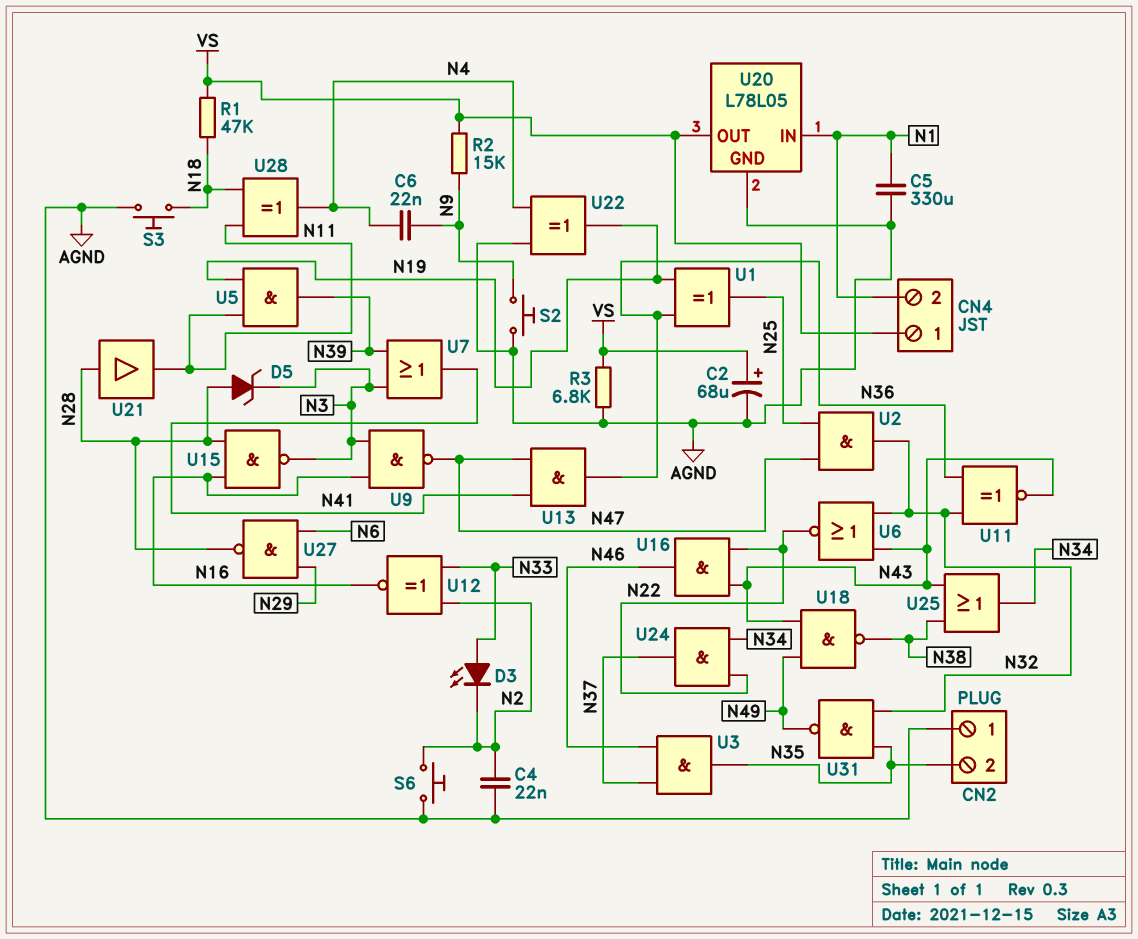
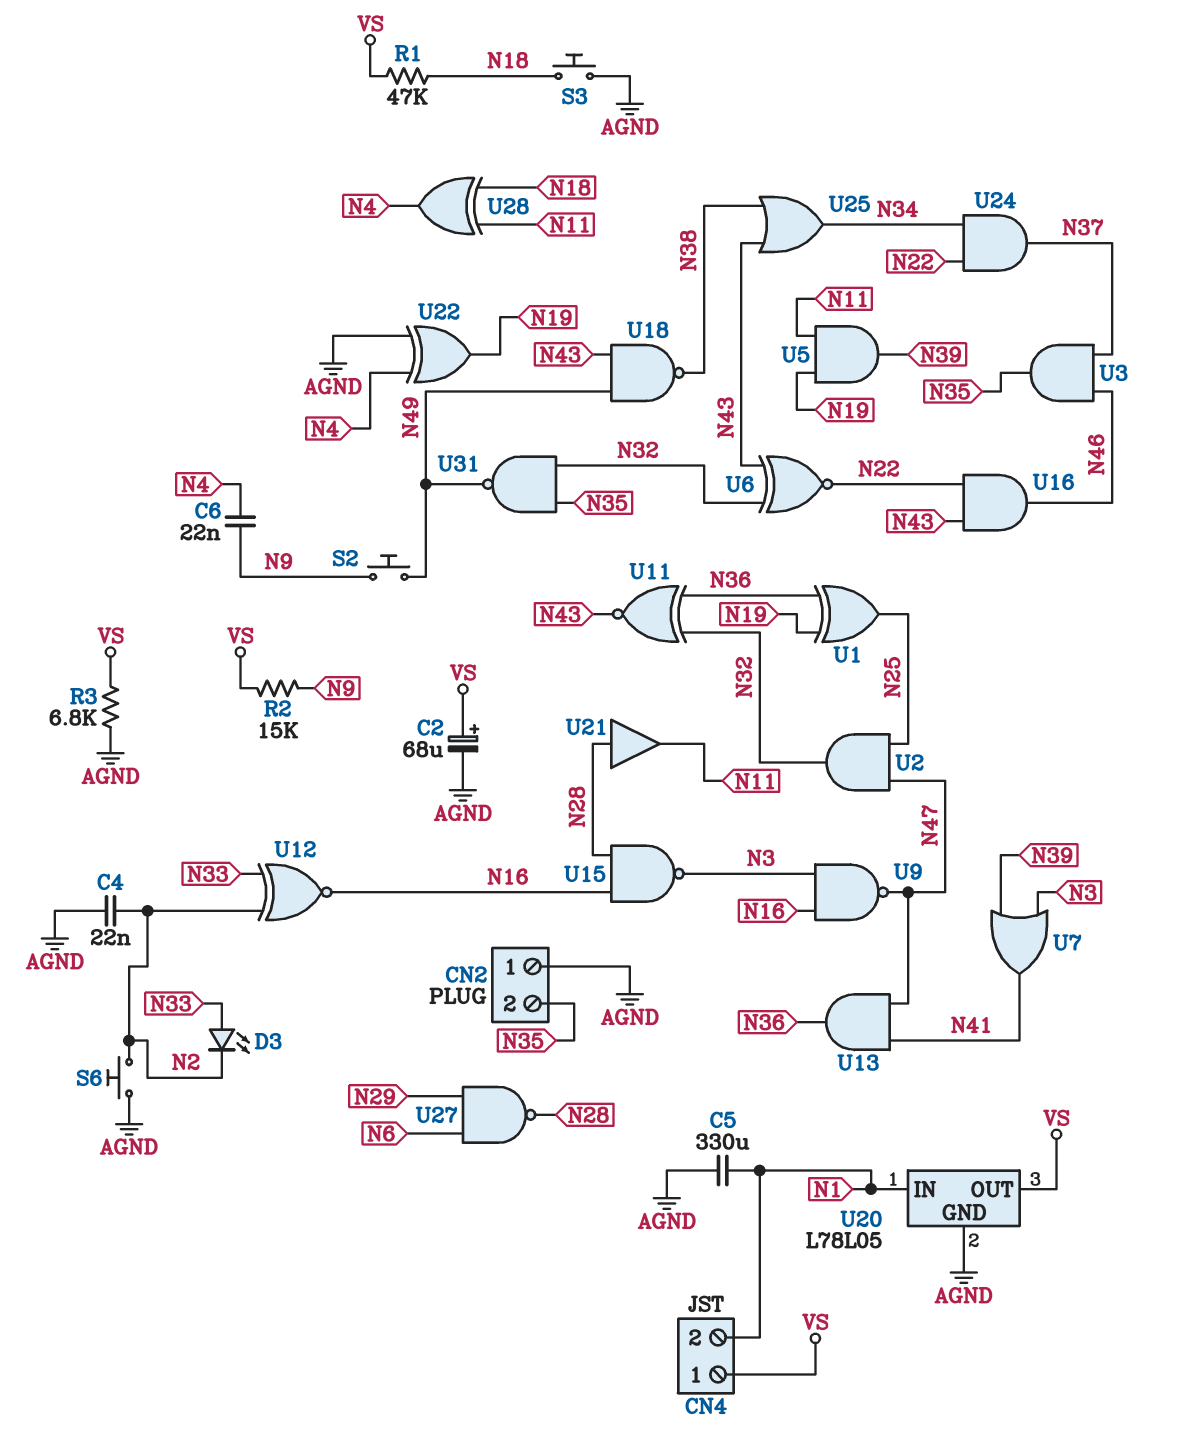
D5: zener (A N28, K N3) -> none
S2: button (AGND, N9) -> button (N9, N49)
U6: NOR (in N32, in N43, out N22) -> XNOR (in N32, in N43, out N22)

